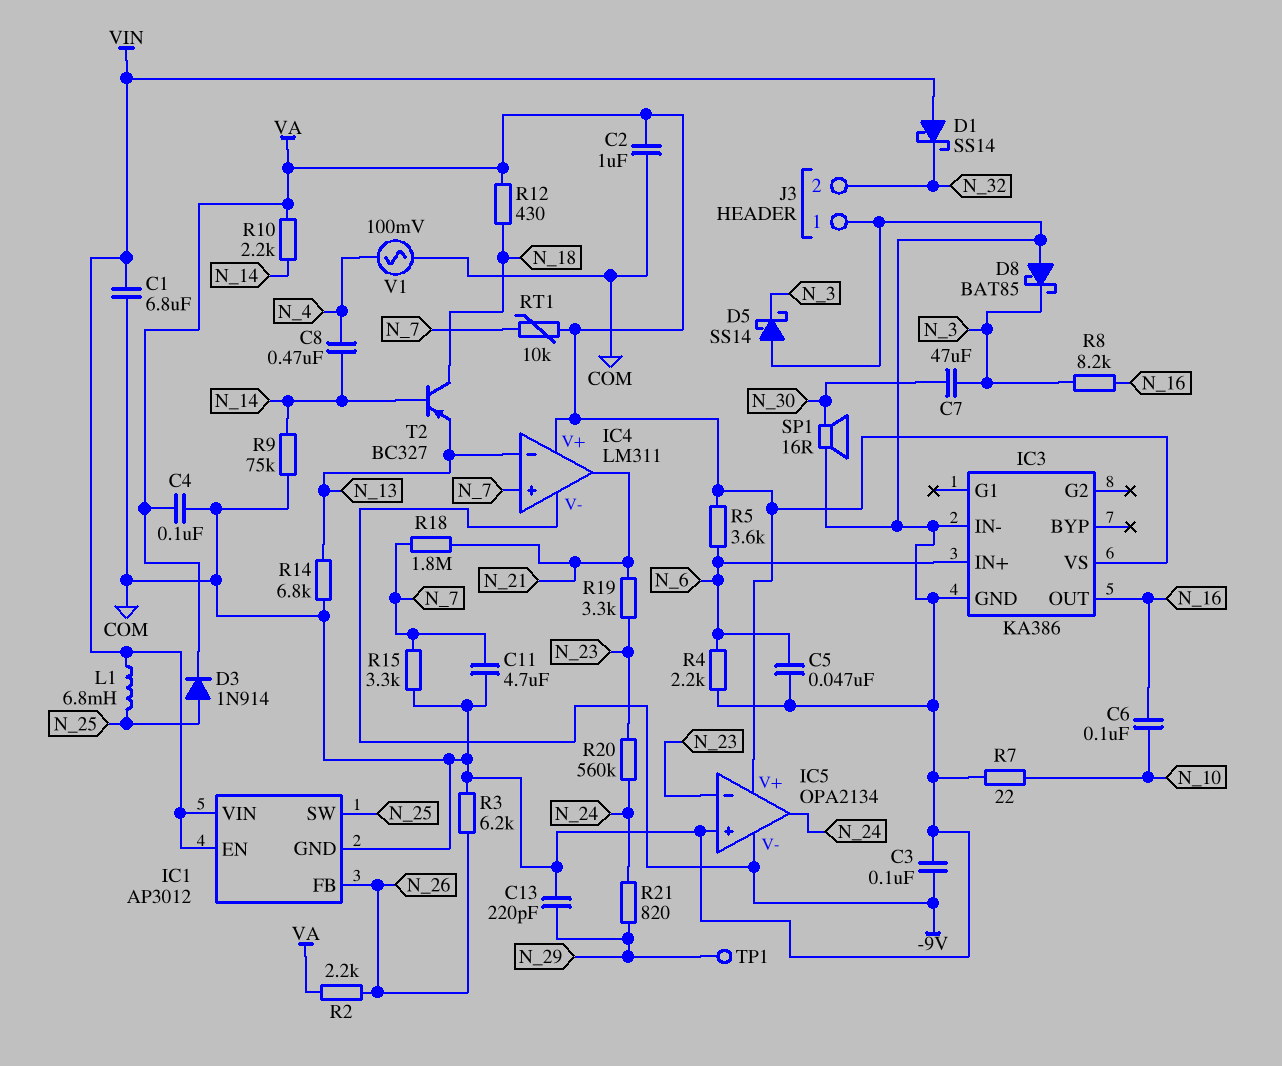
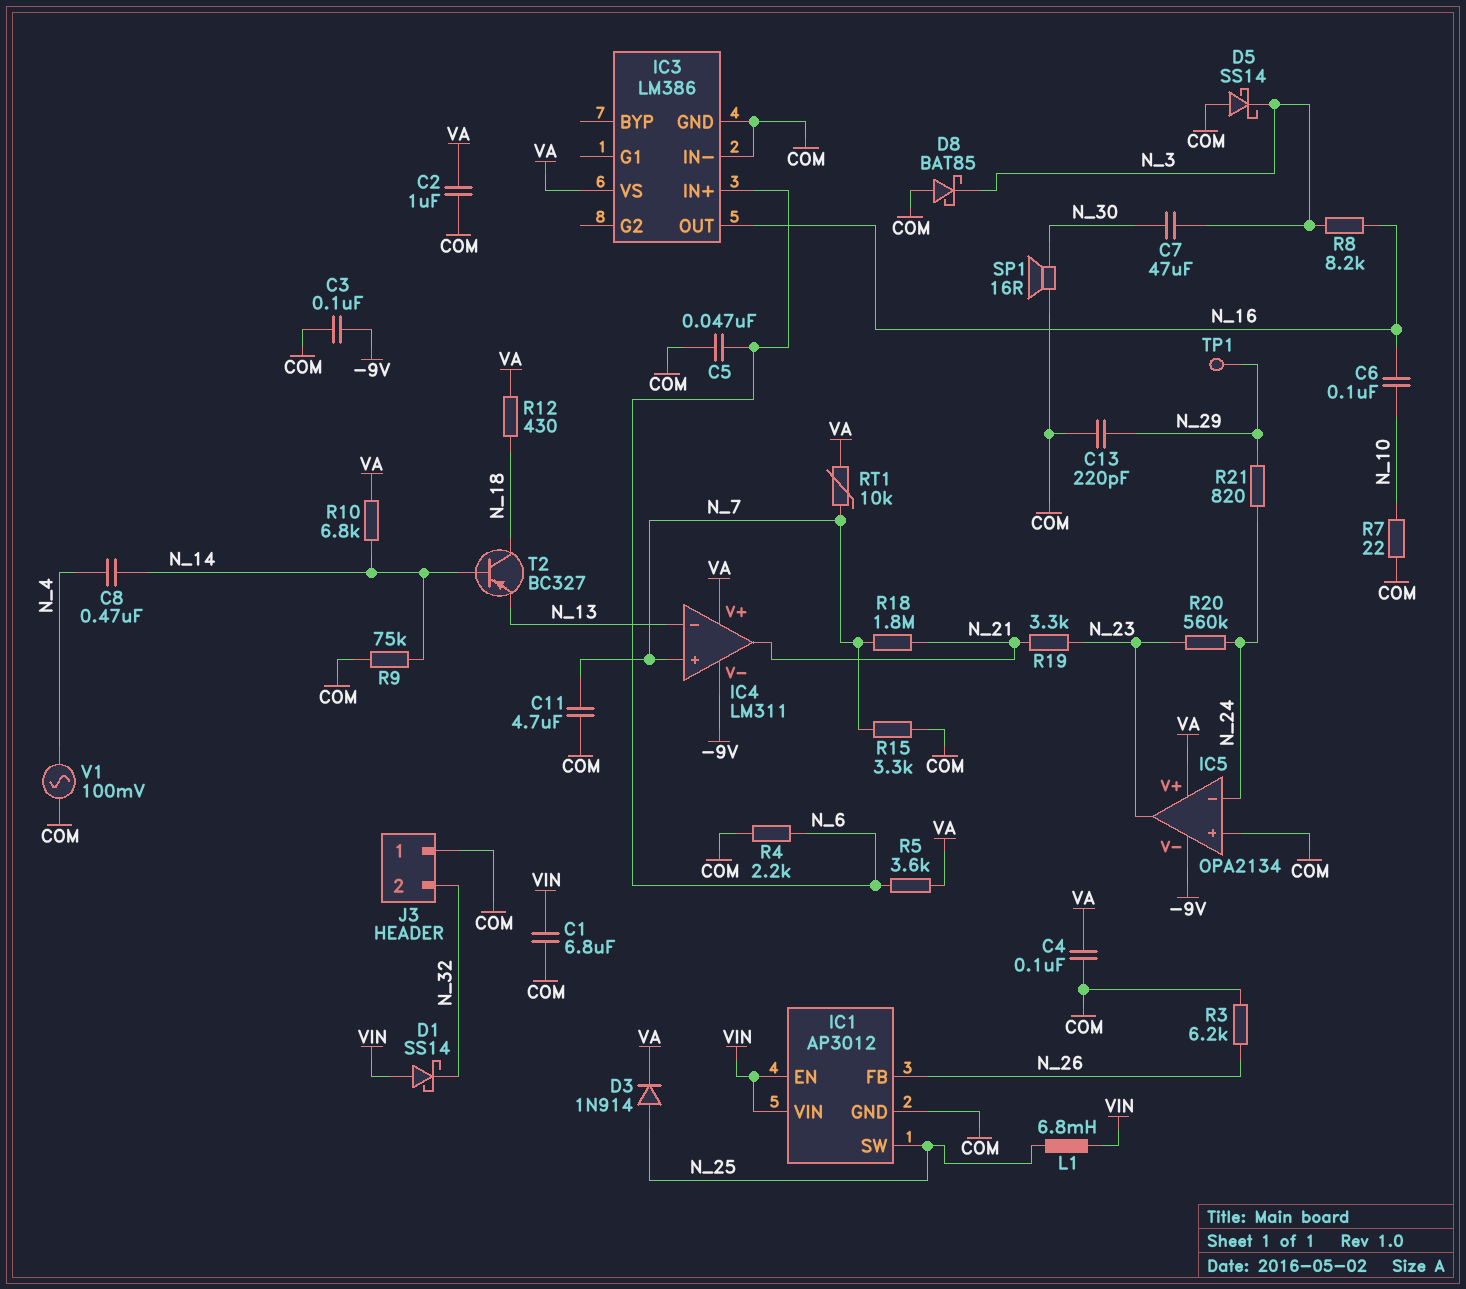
IC3: KA386 -> LM386
IC5 pin in-: N_23 -> N_24
IC5 pin out: N_24 -> N_23
R2: 2.2k (N_26, VA) -> none
R10: 2.2k (N_14, VA) -> 6.8k (N_14, VA)
R14: 6.8k (COM, N_13) -> none

